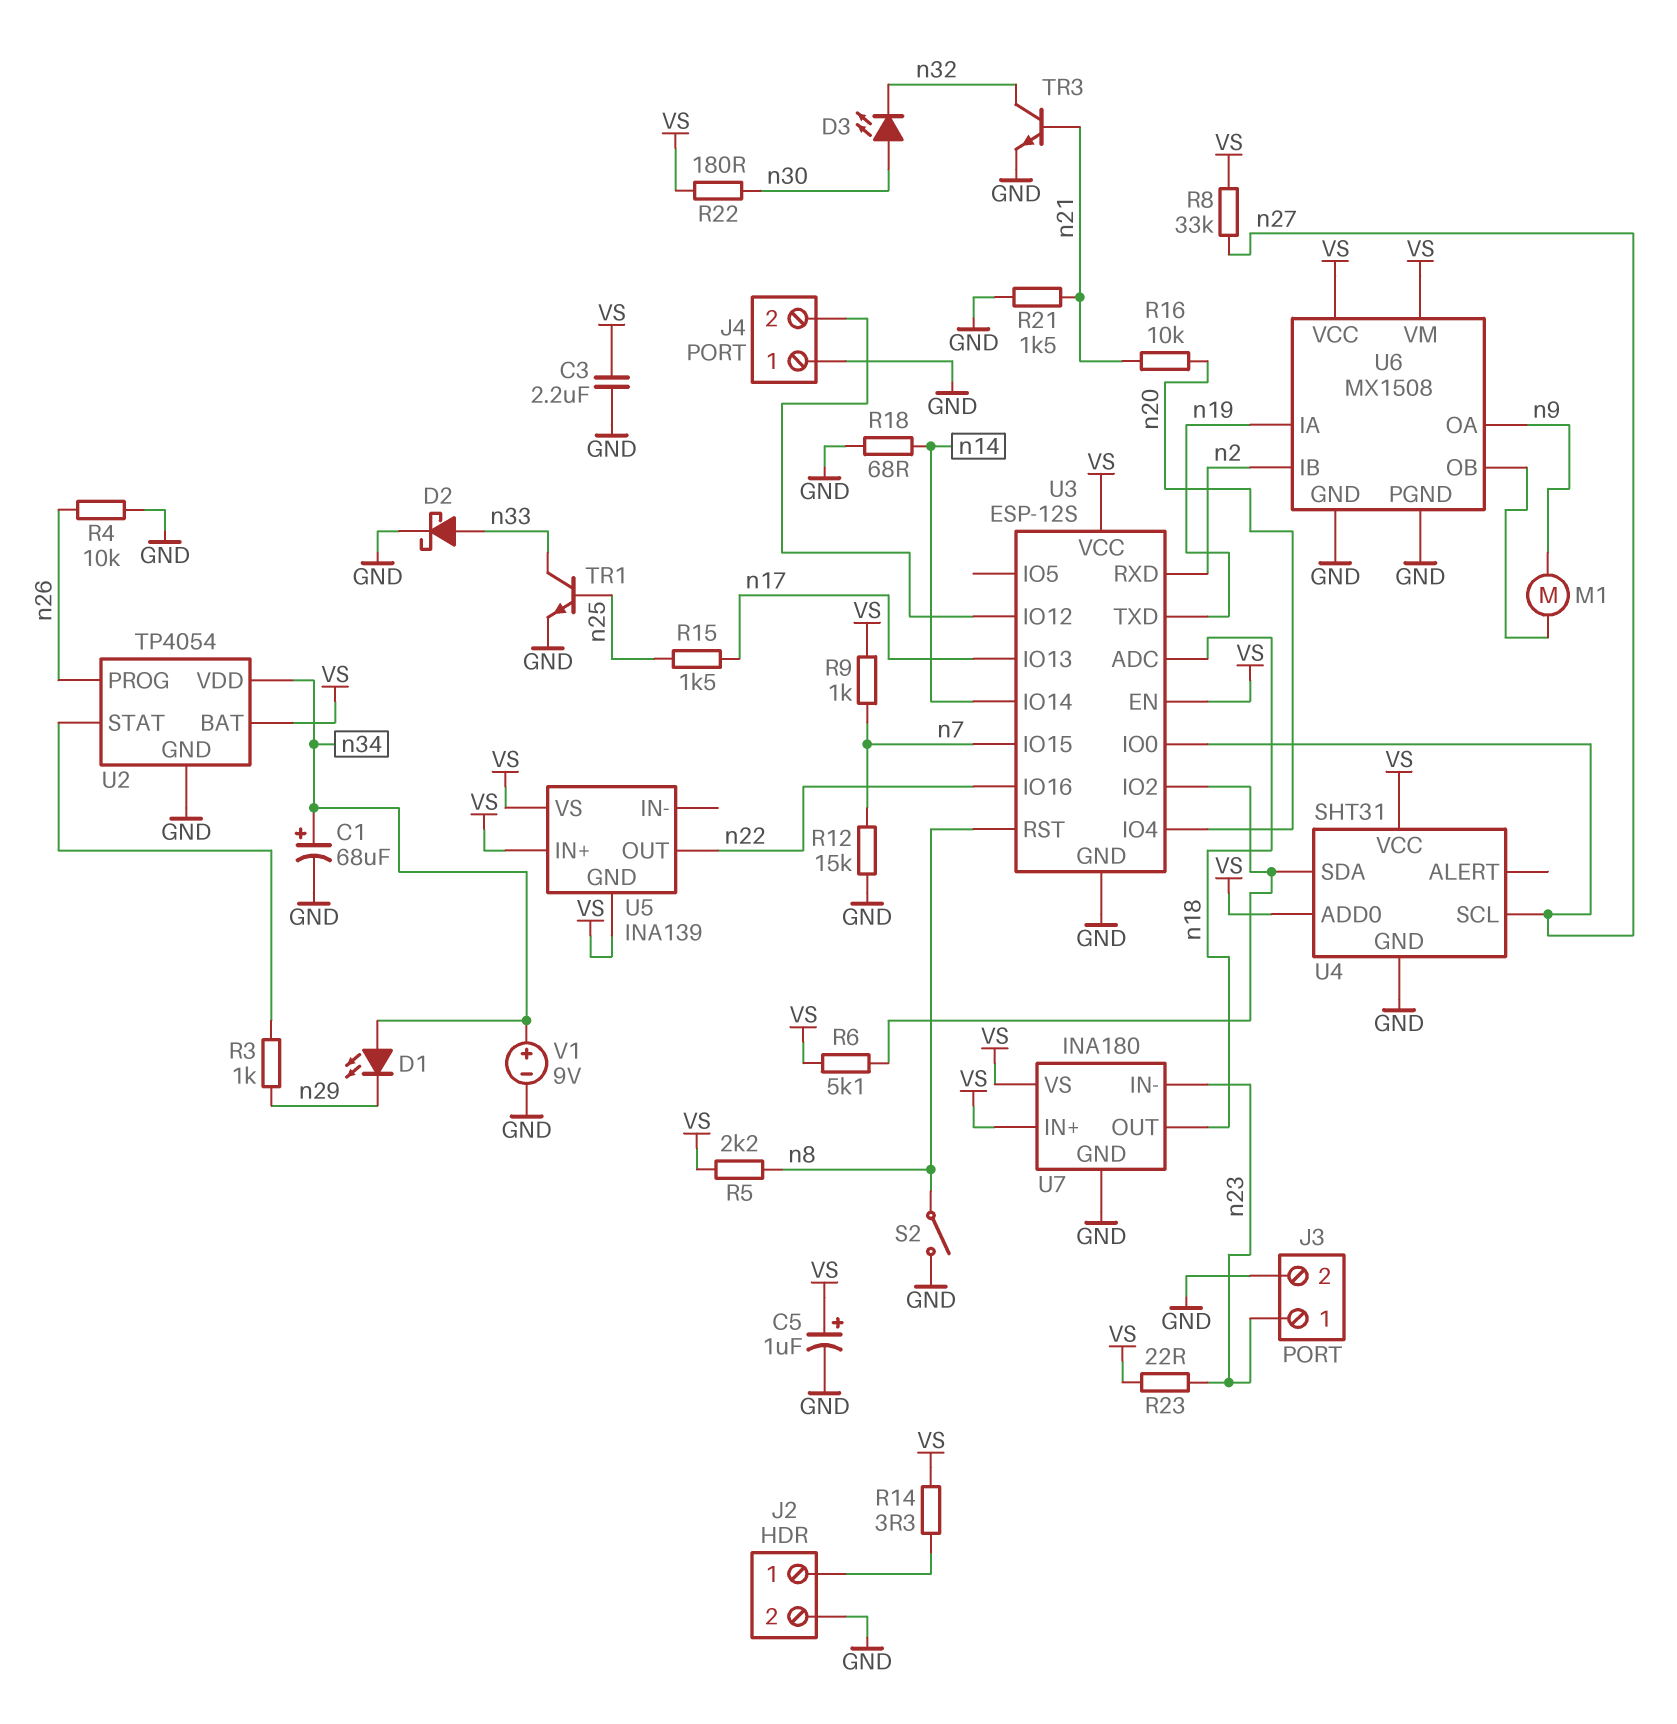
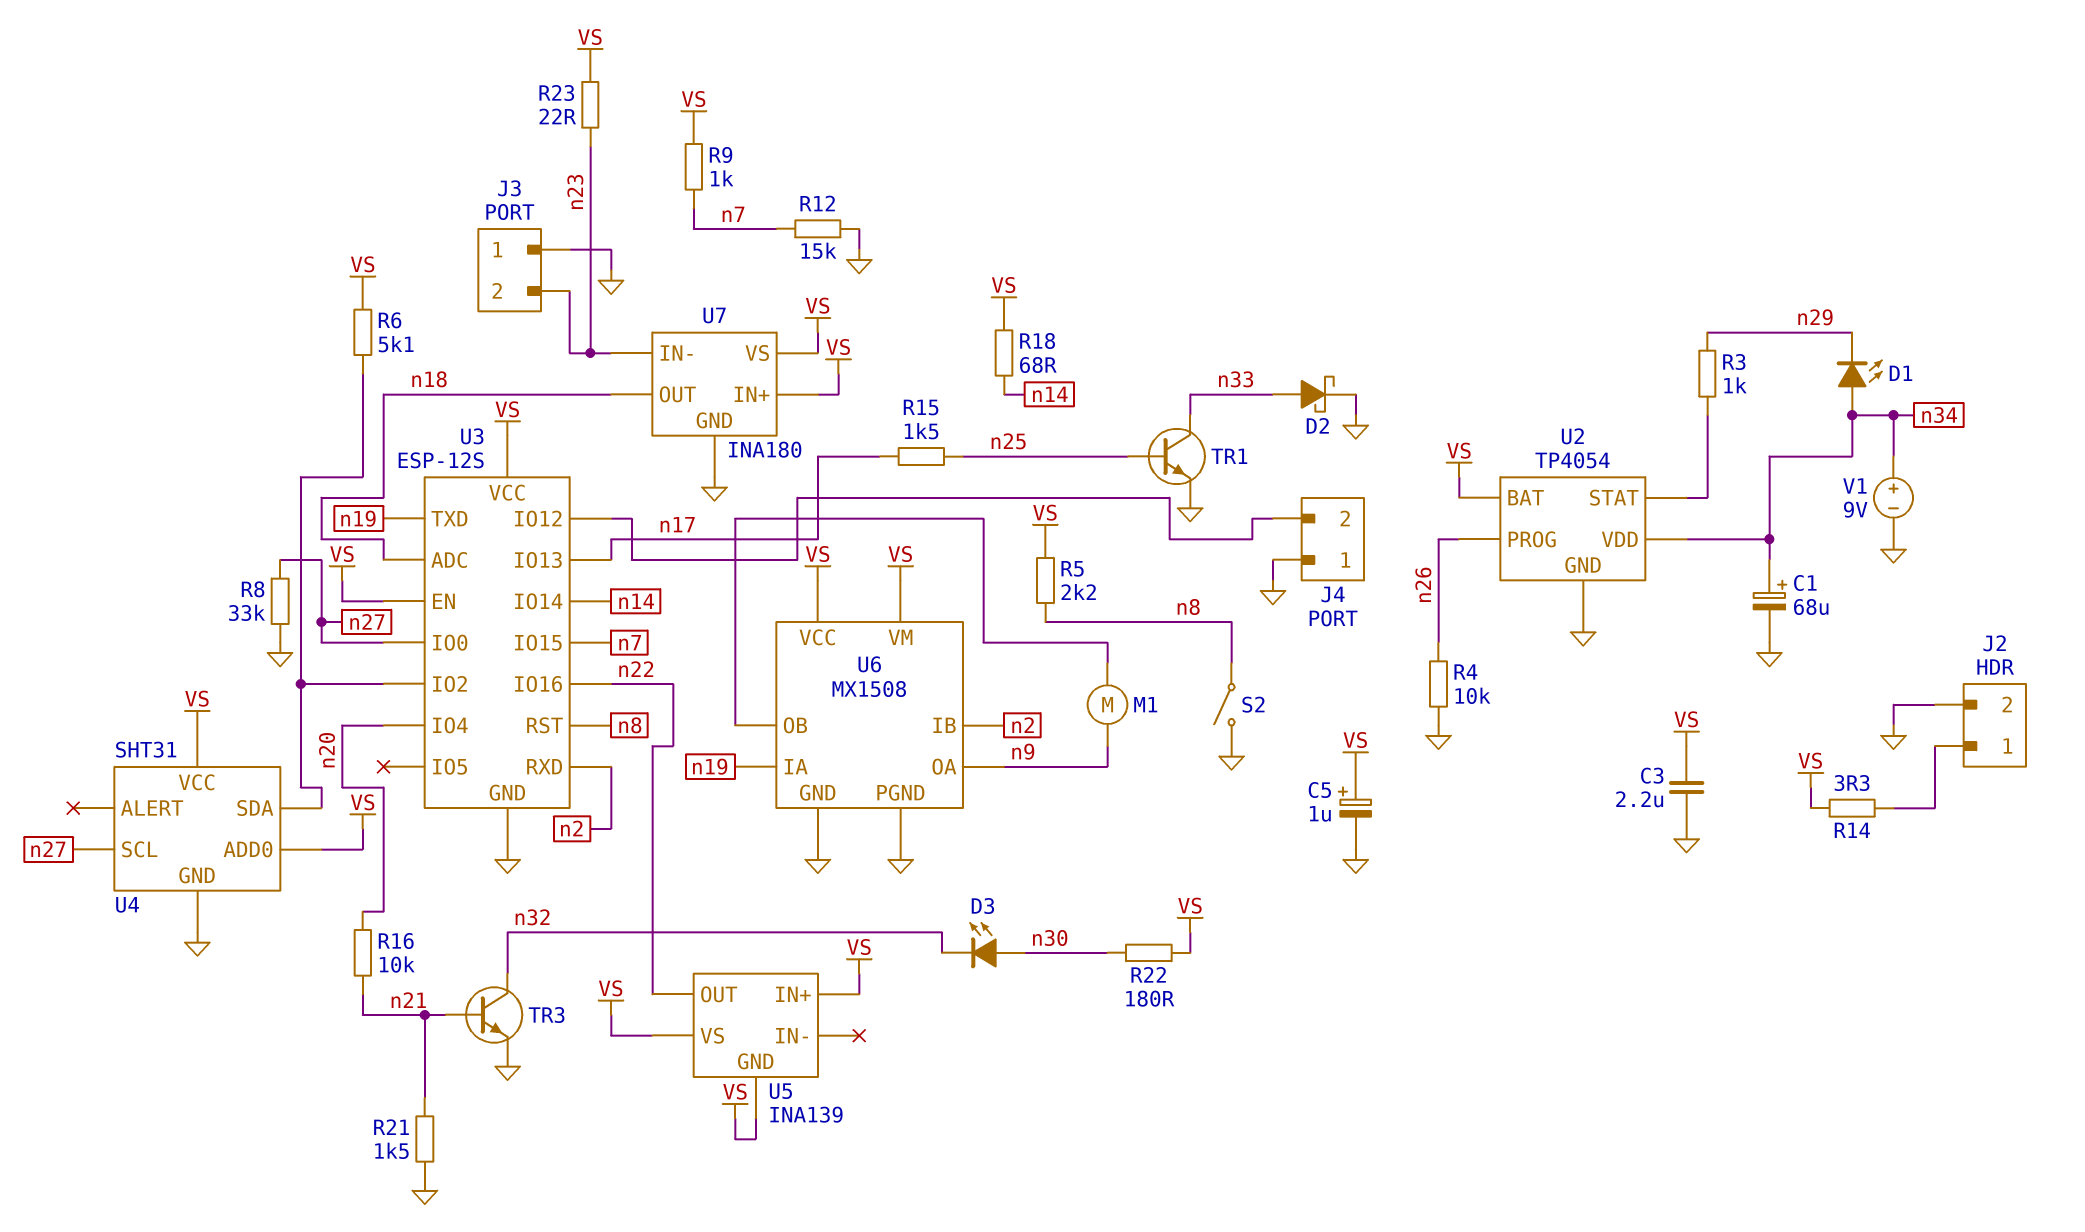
J3 pin 1: n23 -> GND
J3 pin 2: GND -> n23
R8: 33k (VS, n27) -> 33k (GND, n27)
R18: 68 (GND, n14) -> 68 (VS, n14)

